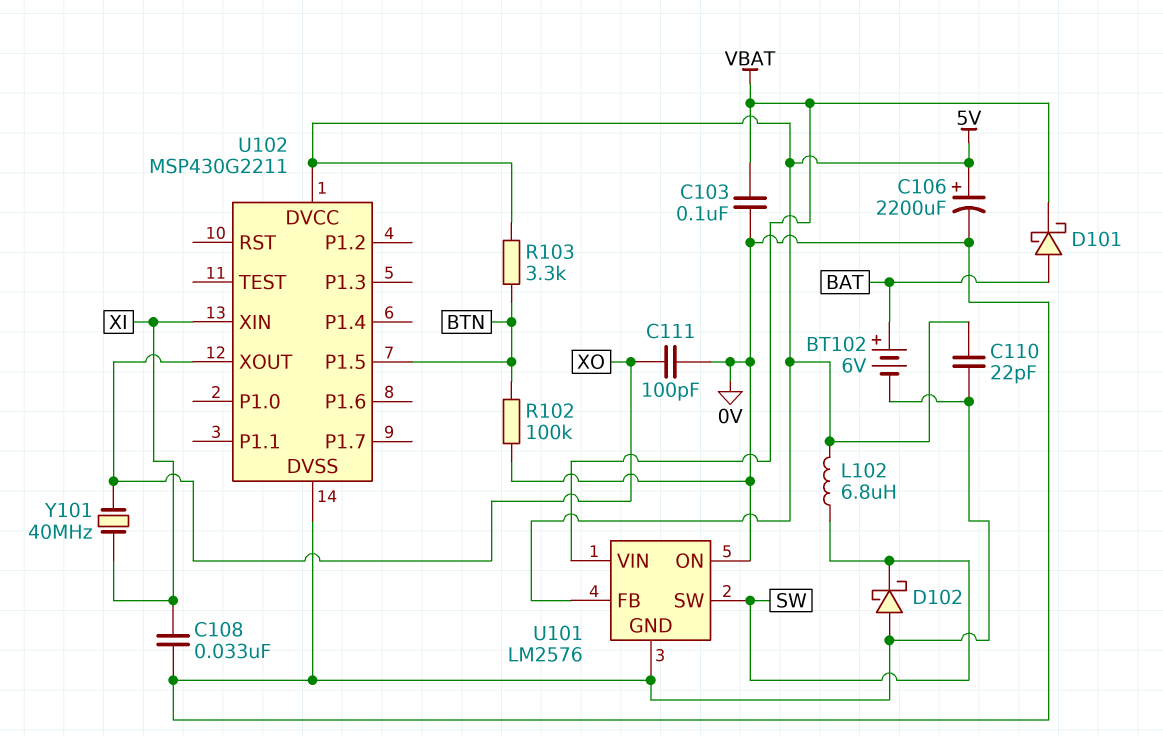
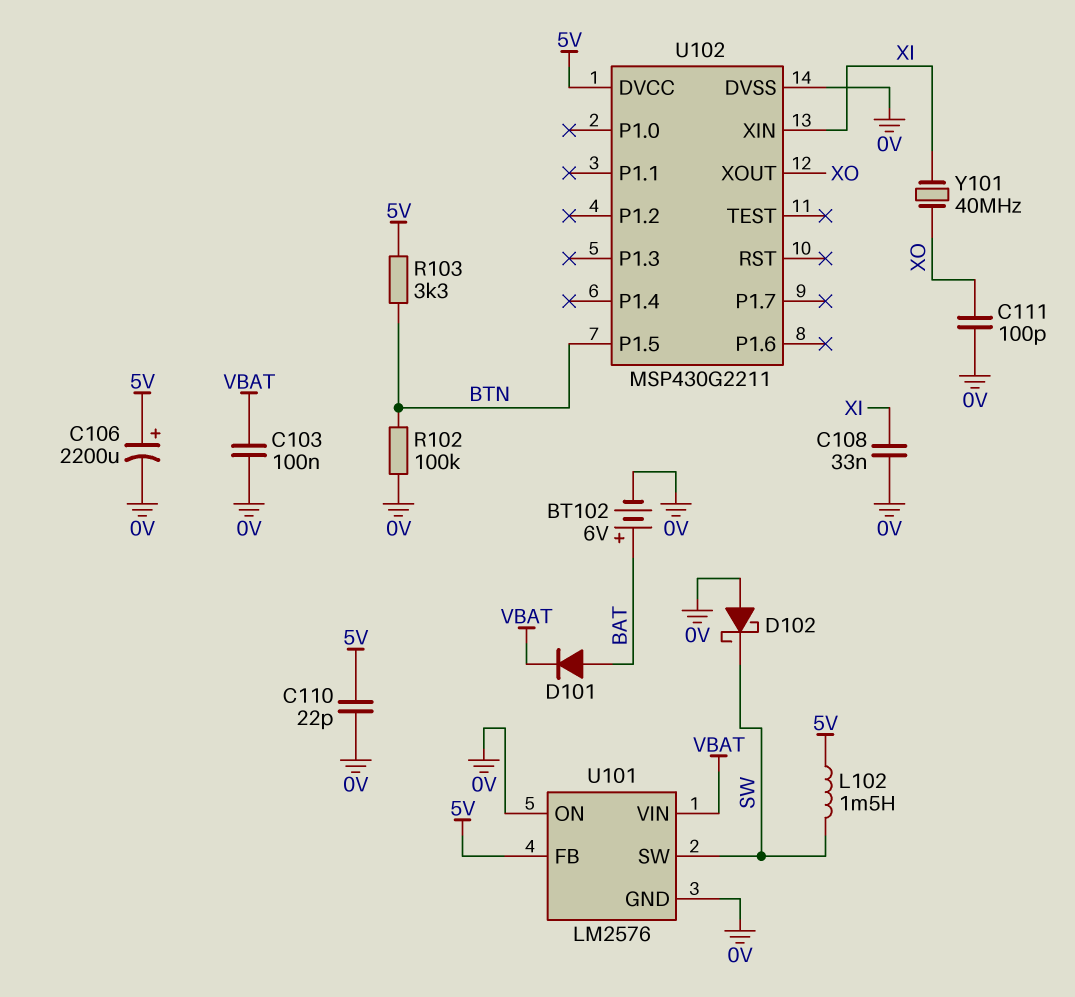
D101: schottky (A BAT, K VBAT) -> diode (A BAT, K VBAT)
L102: 6.8uH (5V, SW) -> 1.5mH (5V, SW)

